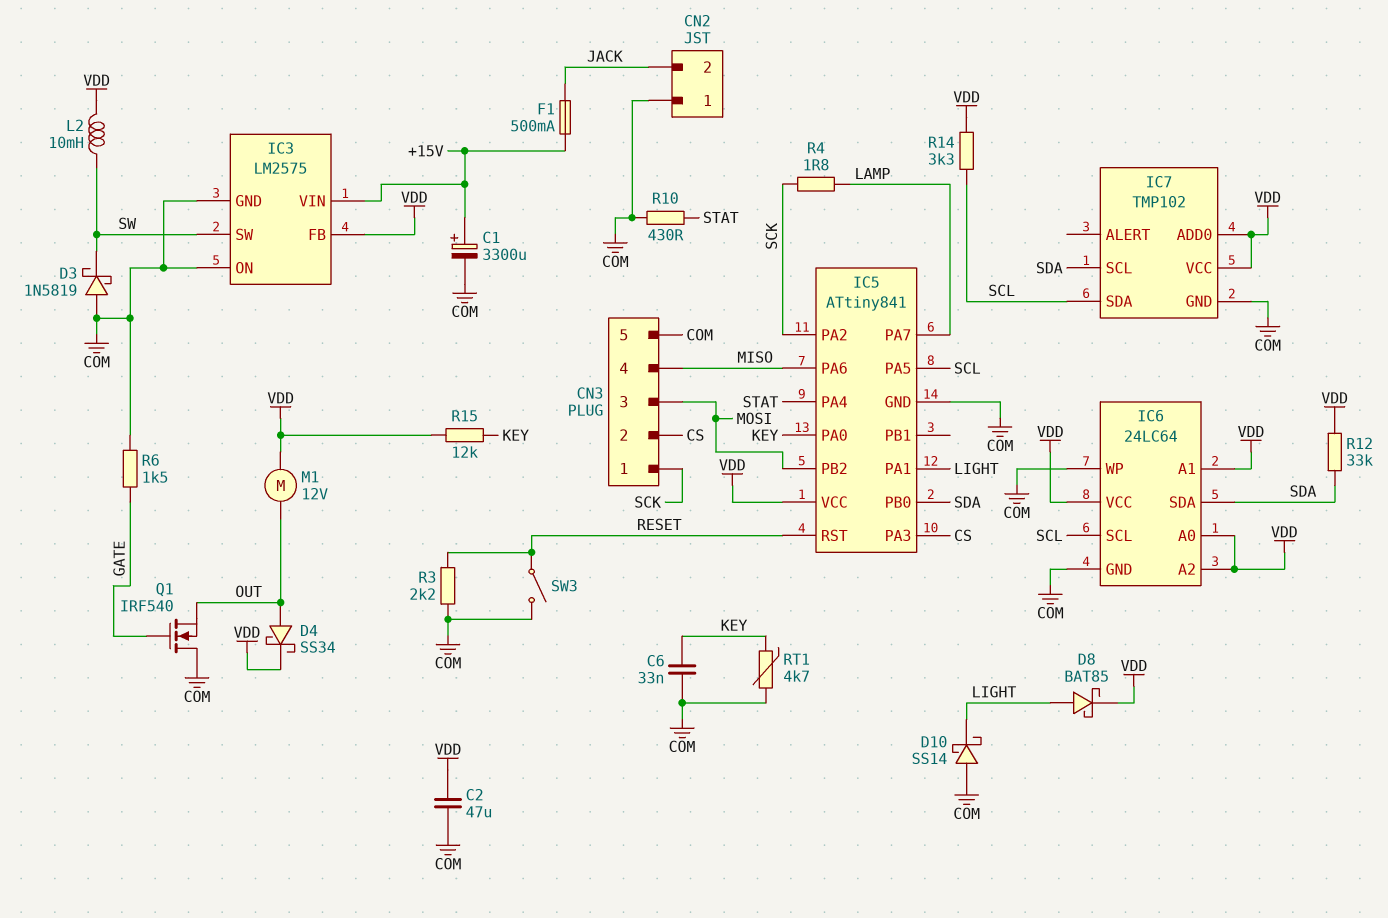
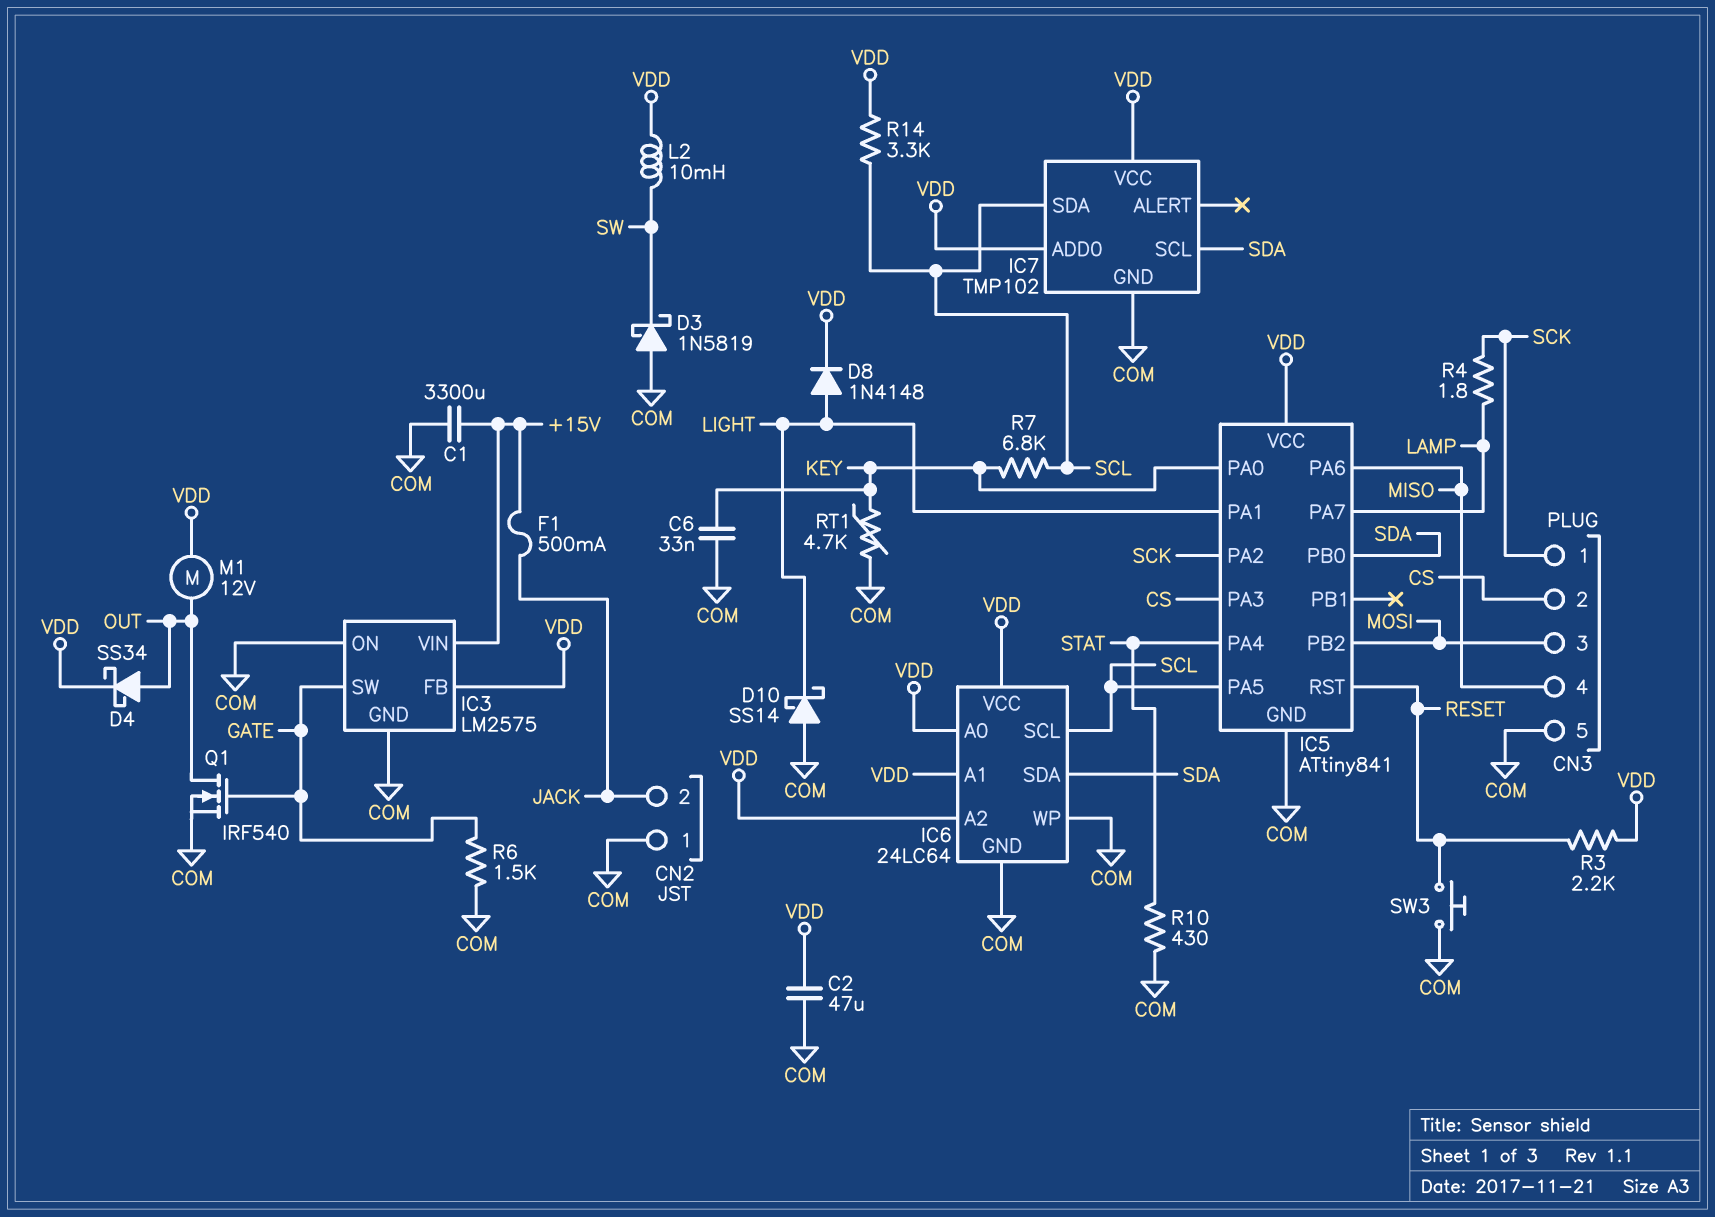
C1: 3300uF (plus +15V, minus COM) -> 3300uF (+15V, COM)
D8: schottky BAT85 (A LIGHT, K VDD) -> diode 1N4148 (A LIGHT, K VDD)
IC3 pin SW: SW -> GATE
Q1: NMOS IRF540 (G GATE, D COM, S OUT) -> NMOS IRF540 (G GATE, D OUT, S COM)
R3: 2.2k (COM, RESET) -> 2.2k (RESET, VDD)
R7: none -> 6.8k (KEY, SCL)
R12: 33k (SDA, VDD) -> none
R15: 12k (KEY, VDD) -> none
SW3: switch (COM, RESET) -> button (COM, RESET)

